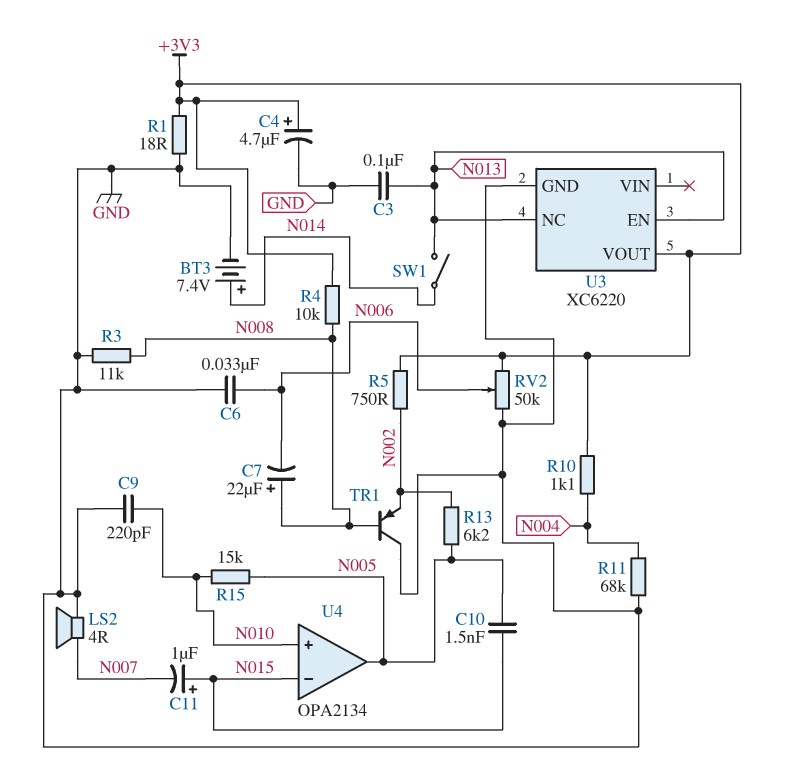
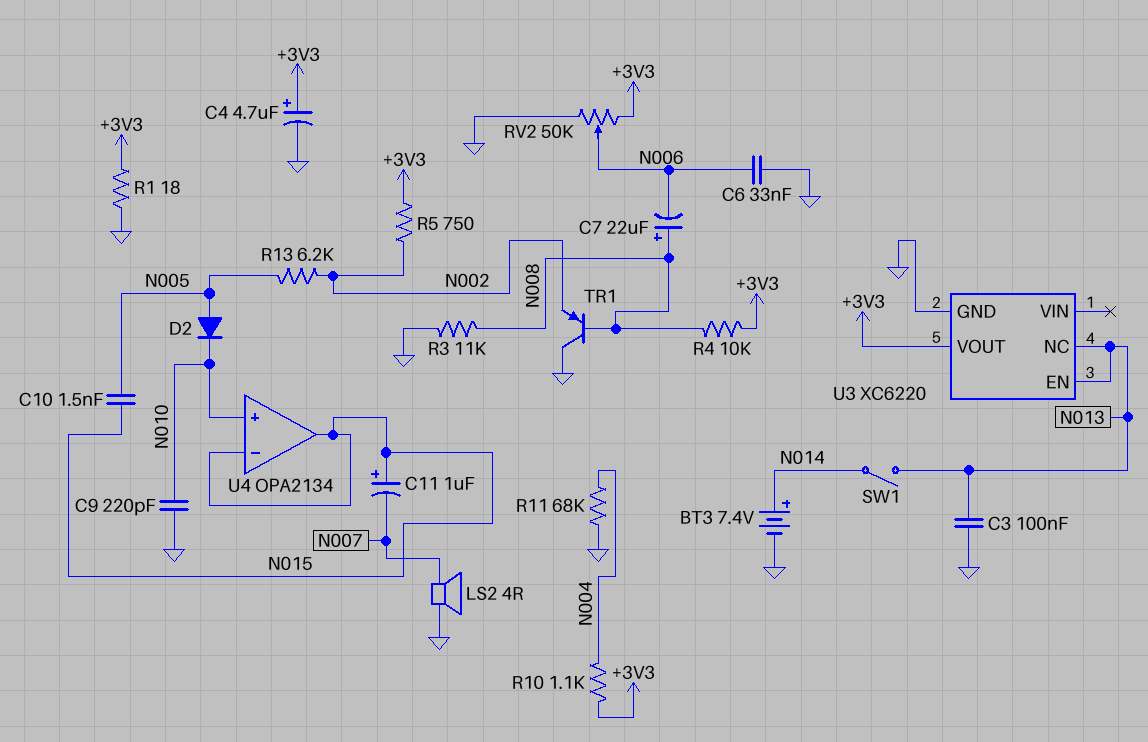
D2: none -> diode (A N005, K N010)
R15: 15k (N005, N010) -> none
U4 pin out: N005 -> N015

